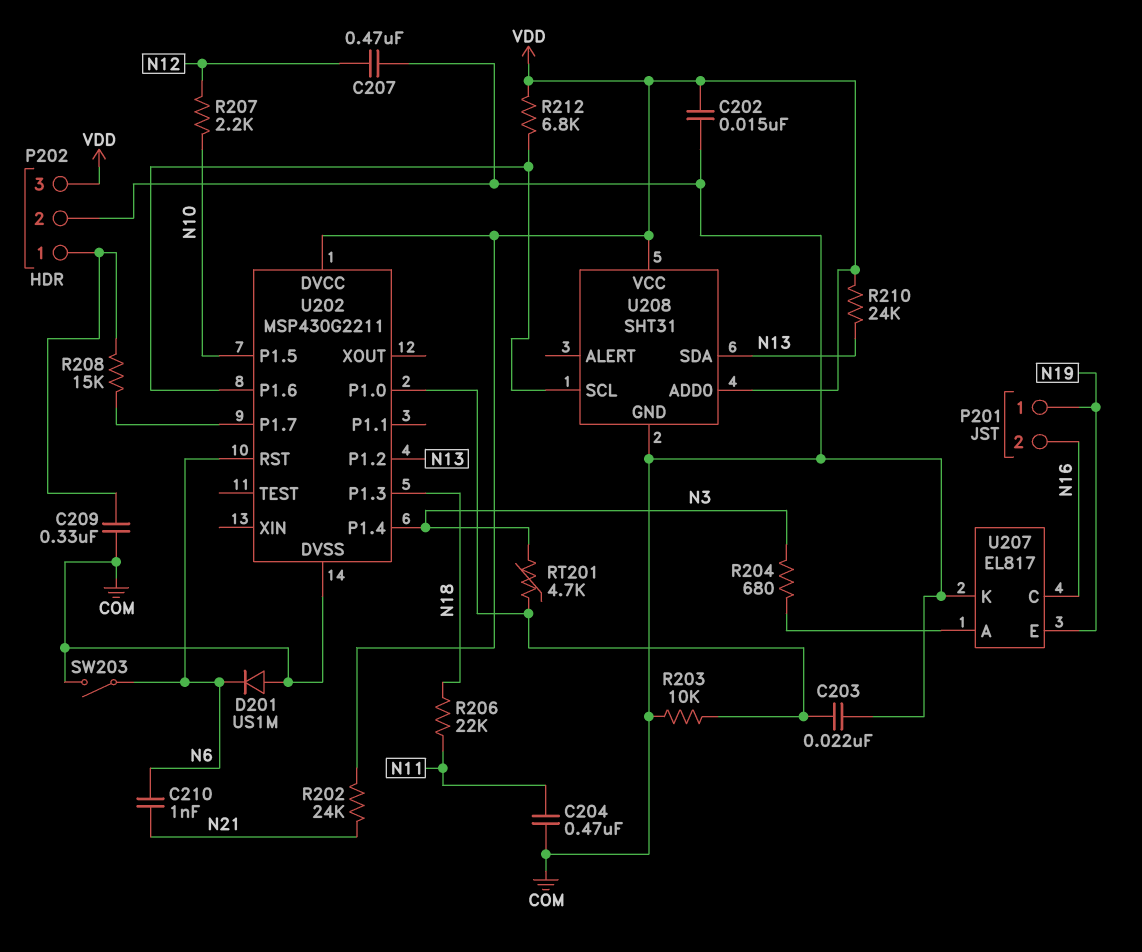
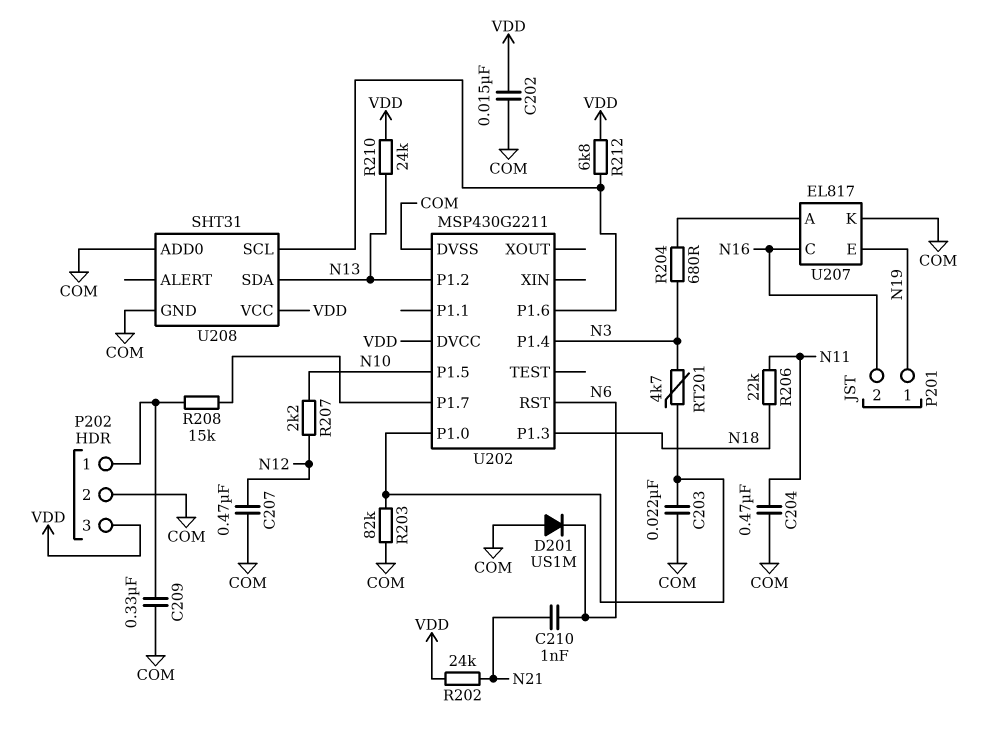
R203: 10k (COM, U202/P1.0) -> 82k (COM, U202/P1.0)
SW203: switch (COM, N6) -> none
U208 pin ADD0: VDD -> COM

